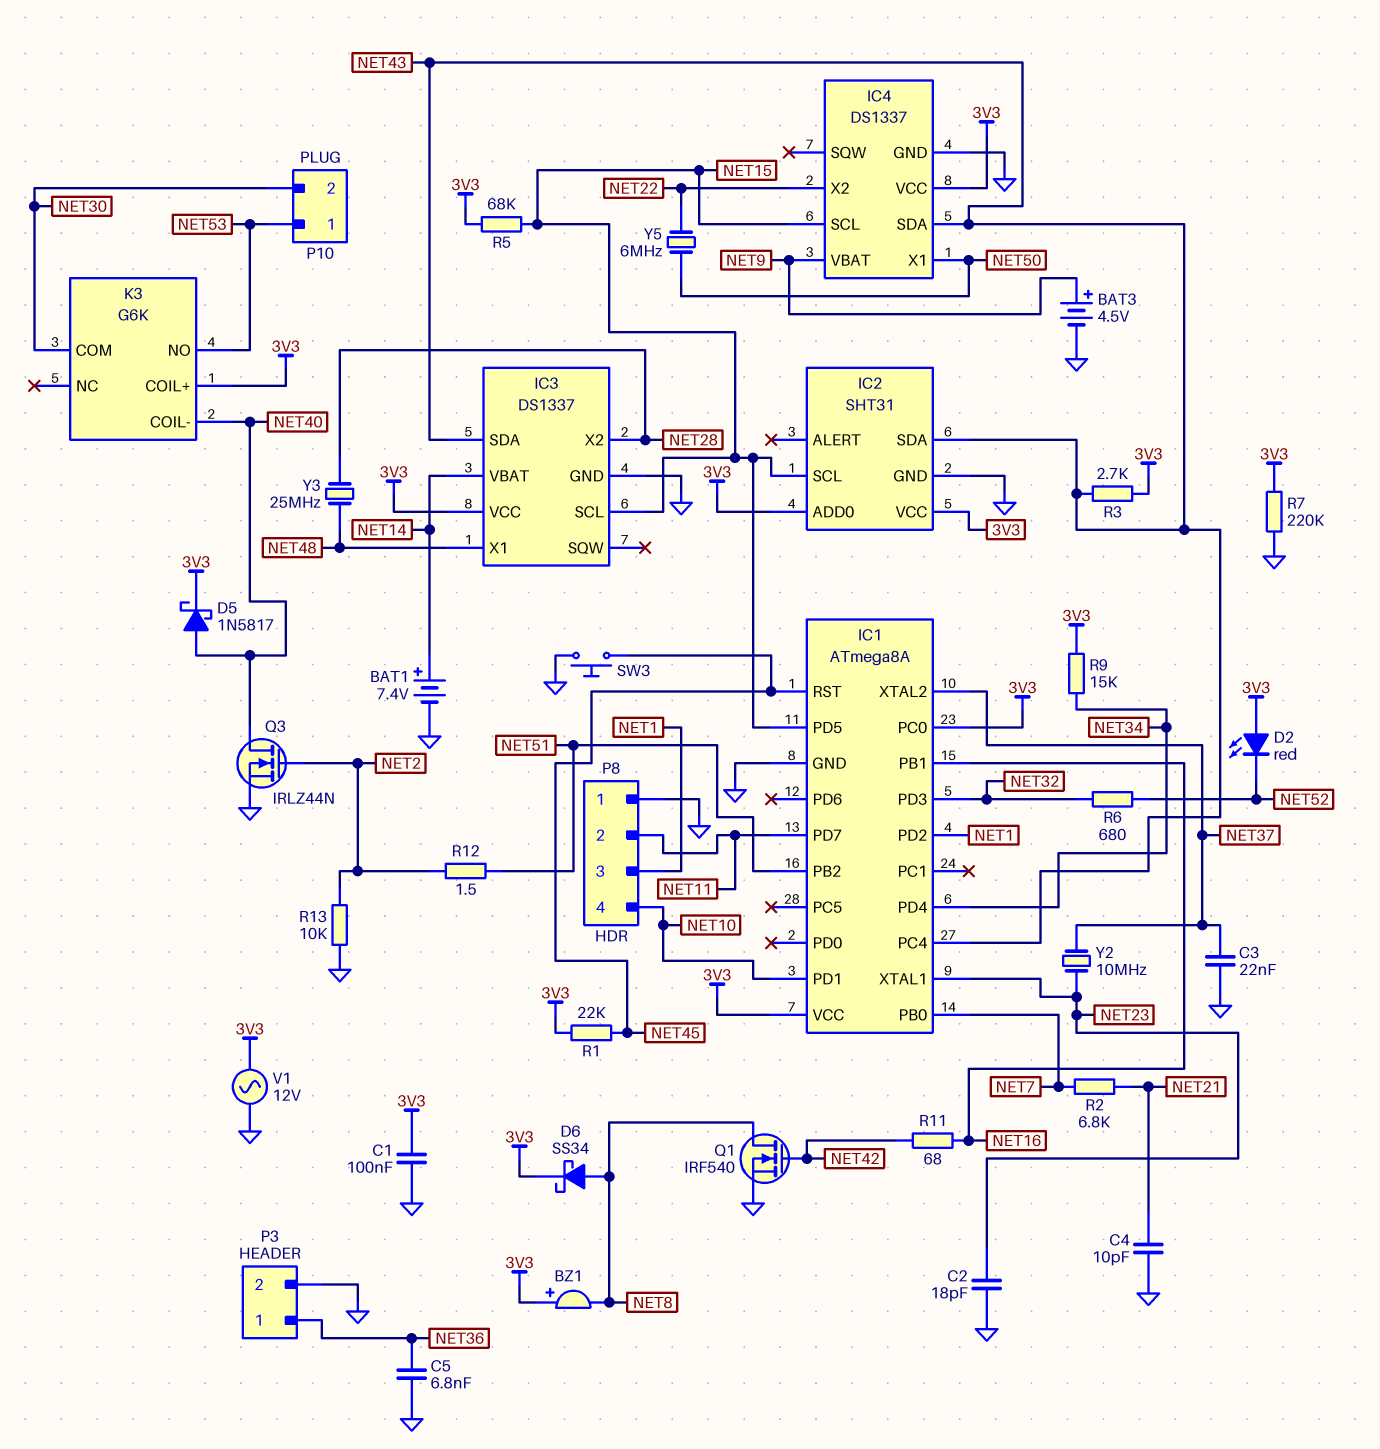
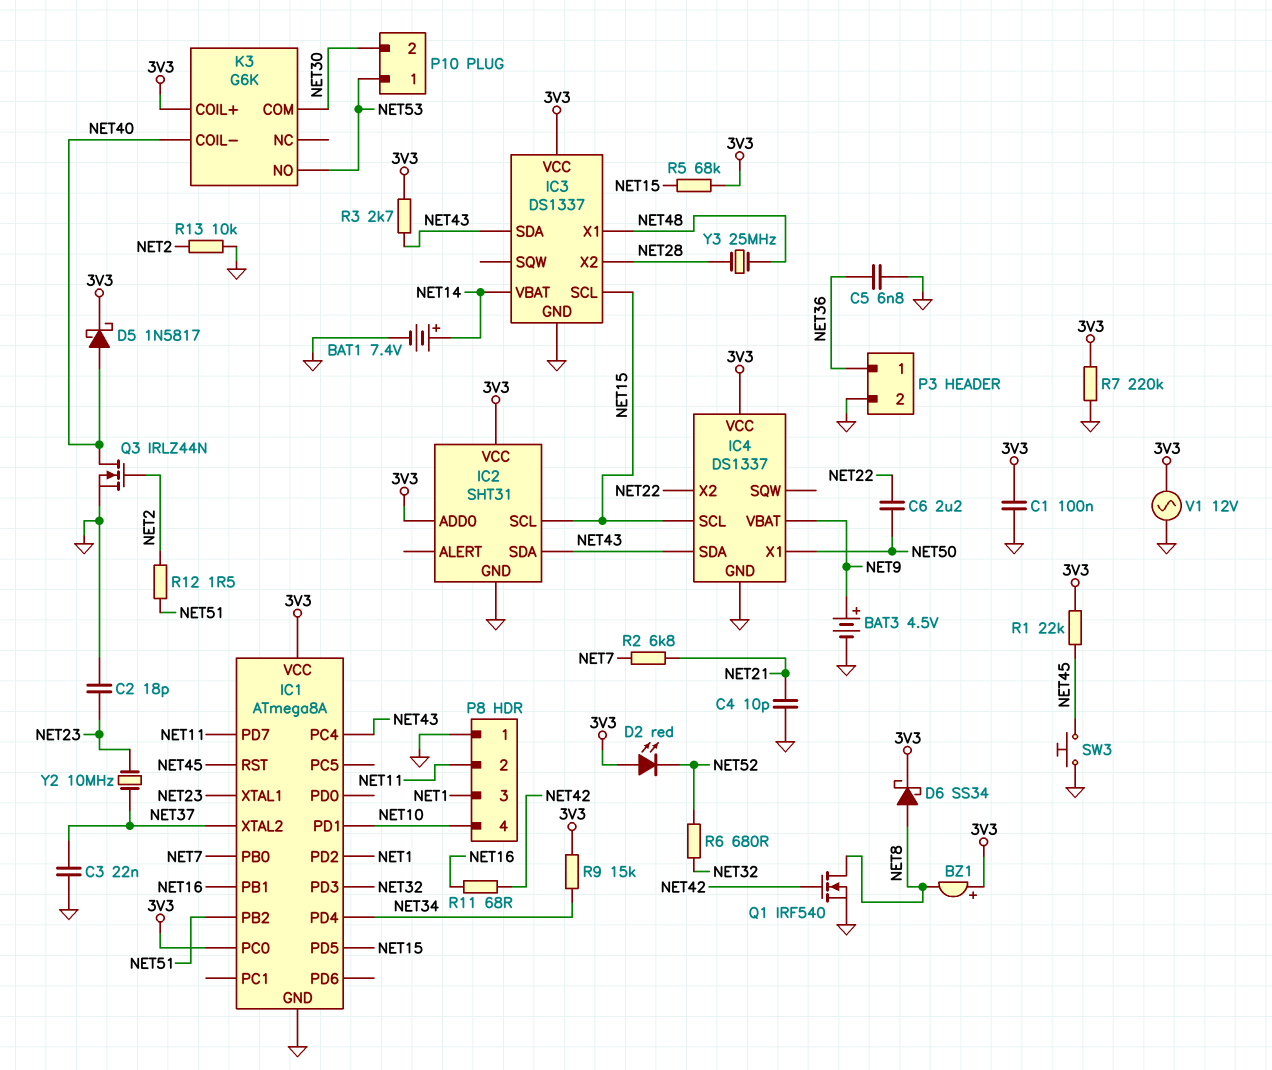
C6: none -> 2.2uF (NET22, NET50)
Y5: 6MHz (NET22, NET50) -> none

